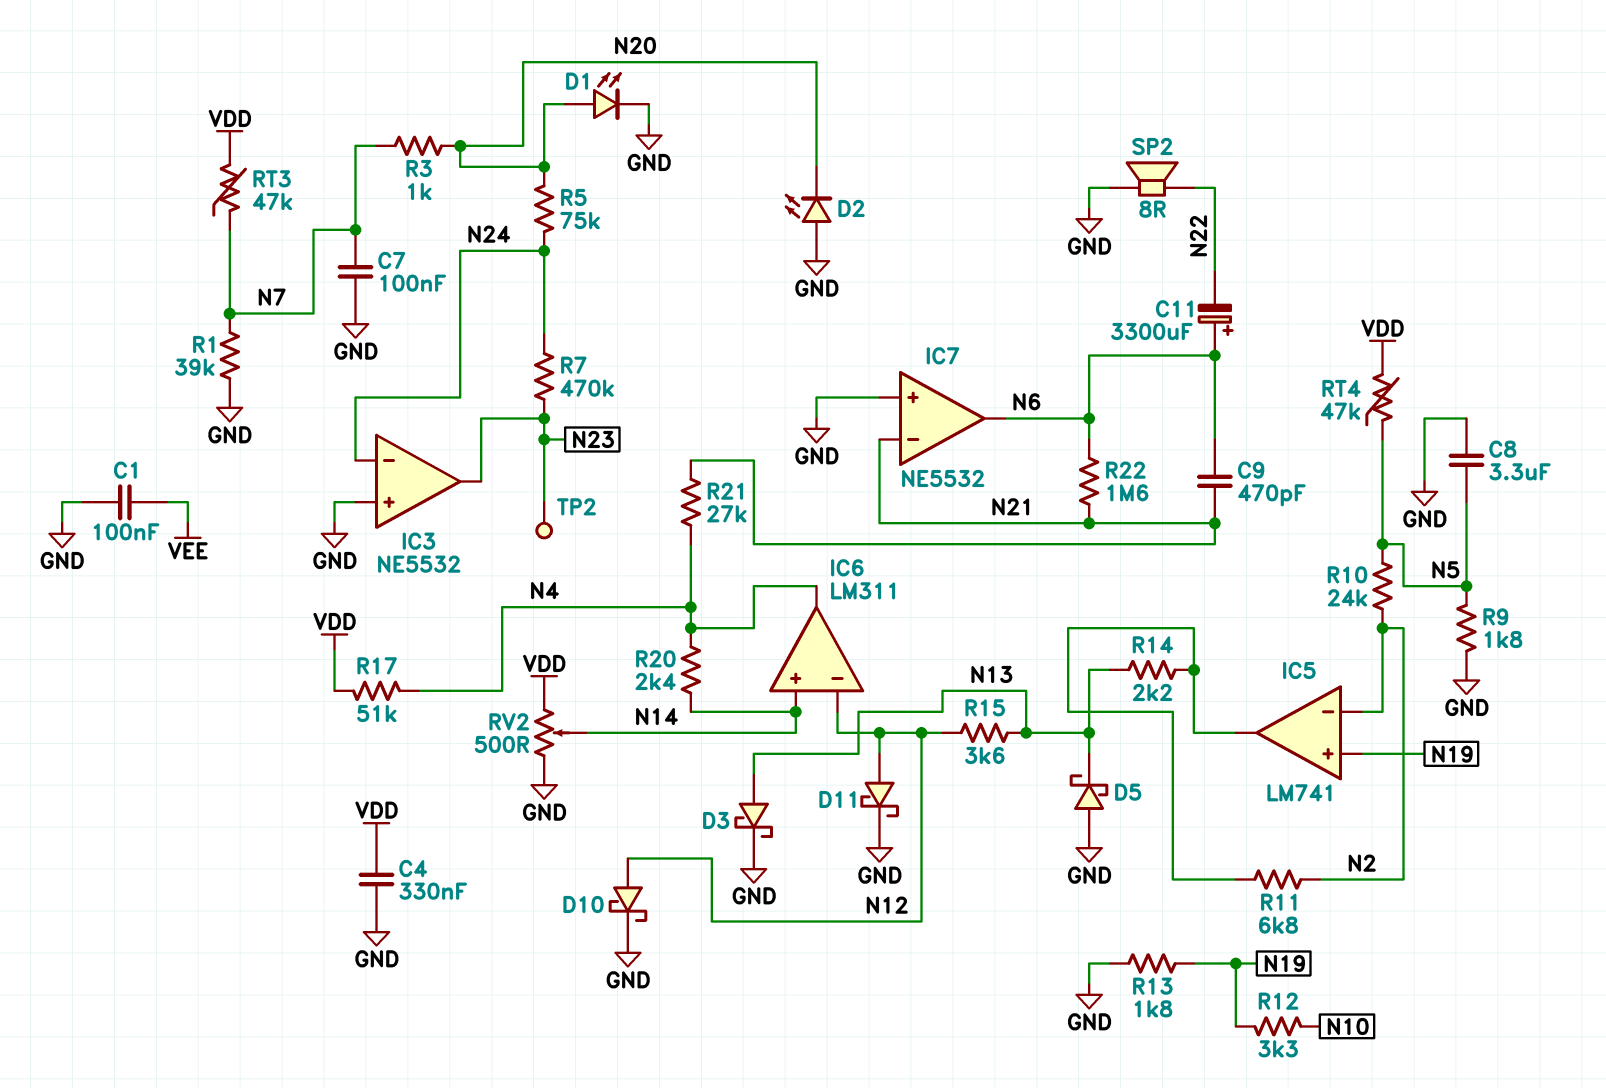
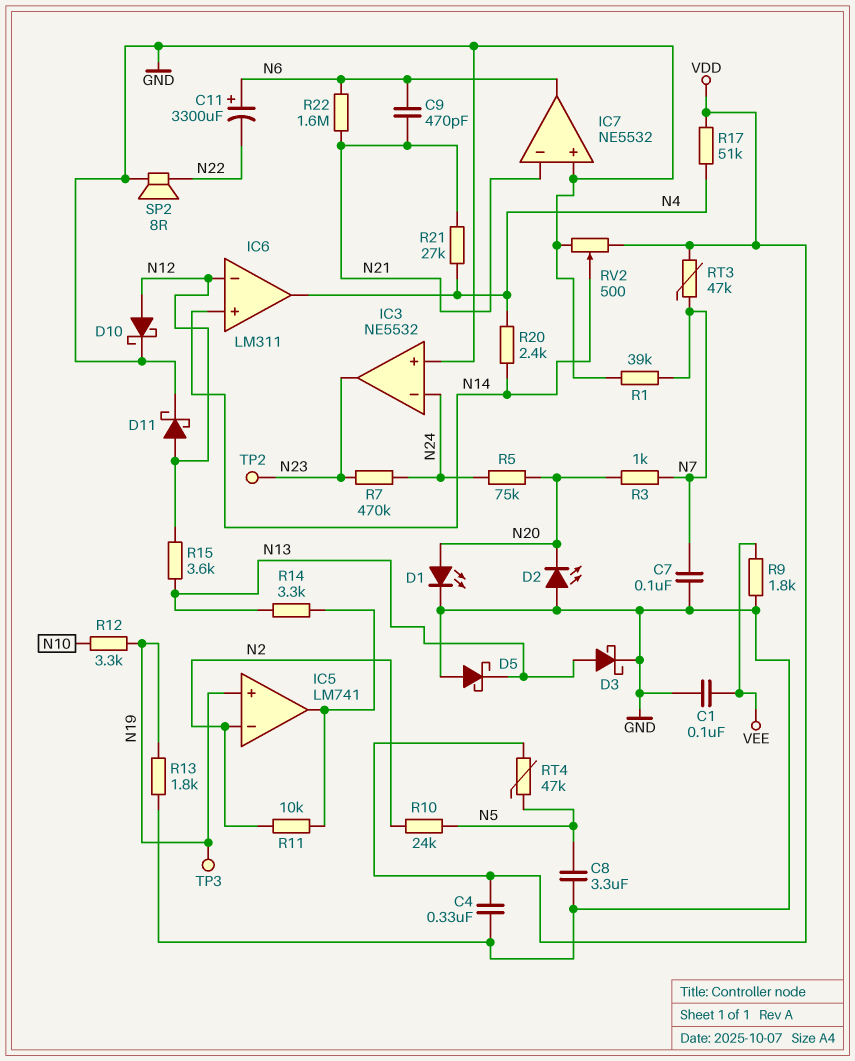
R9: 1.8k (GND, N5) -> 1.8k (GND, VEE)
R11: 6.8k (IC5/out, N2) -> 10k (IC5/out, N2)
R14: 2.2k (IC5/out, N13) -> 3.3k (IC5/out, N13)
TP3: none -> test point (N19)

